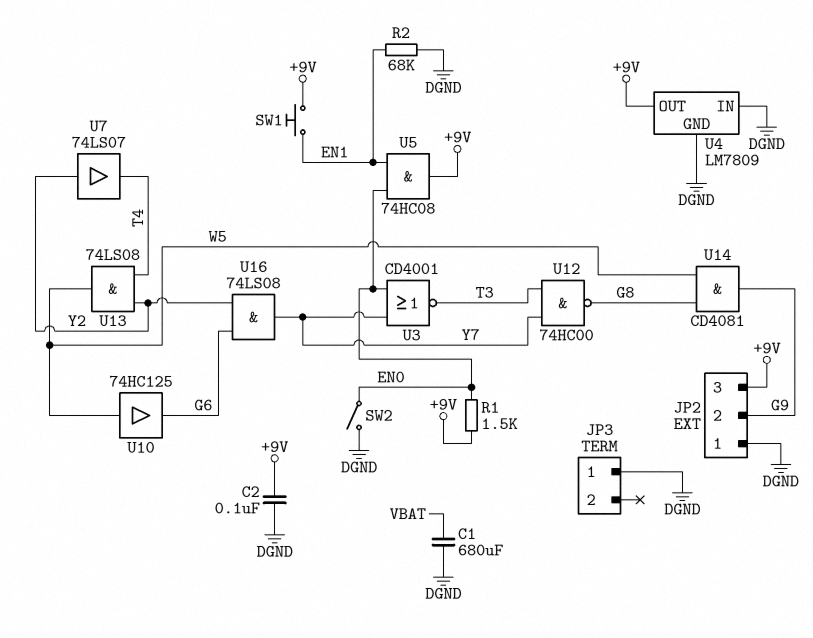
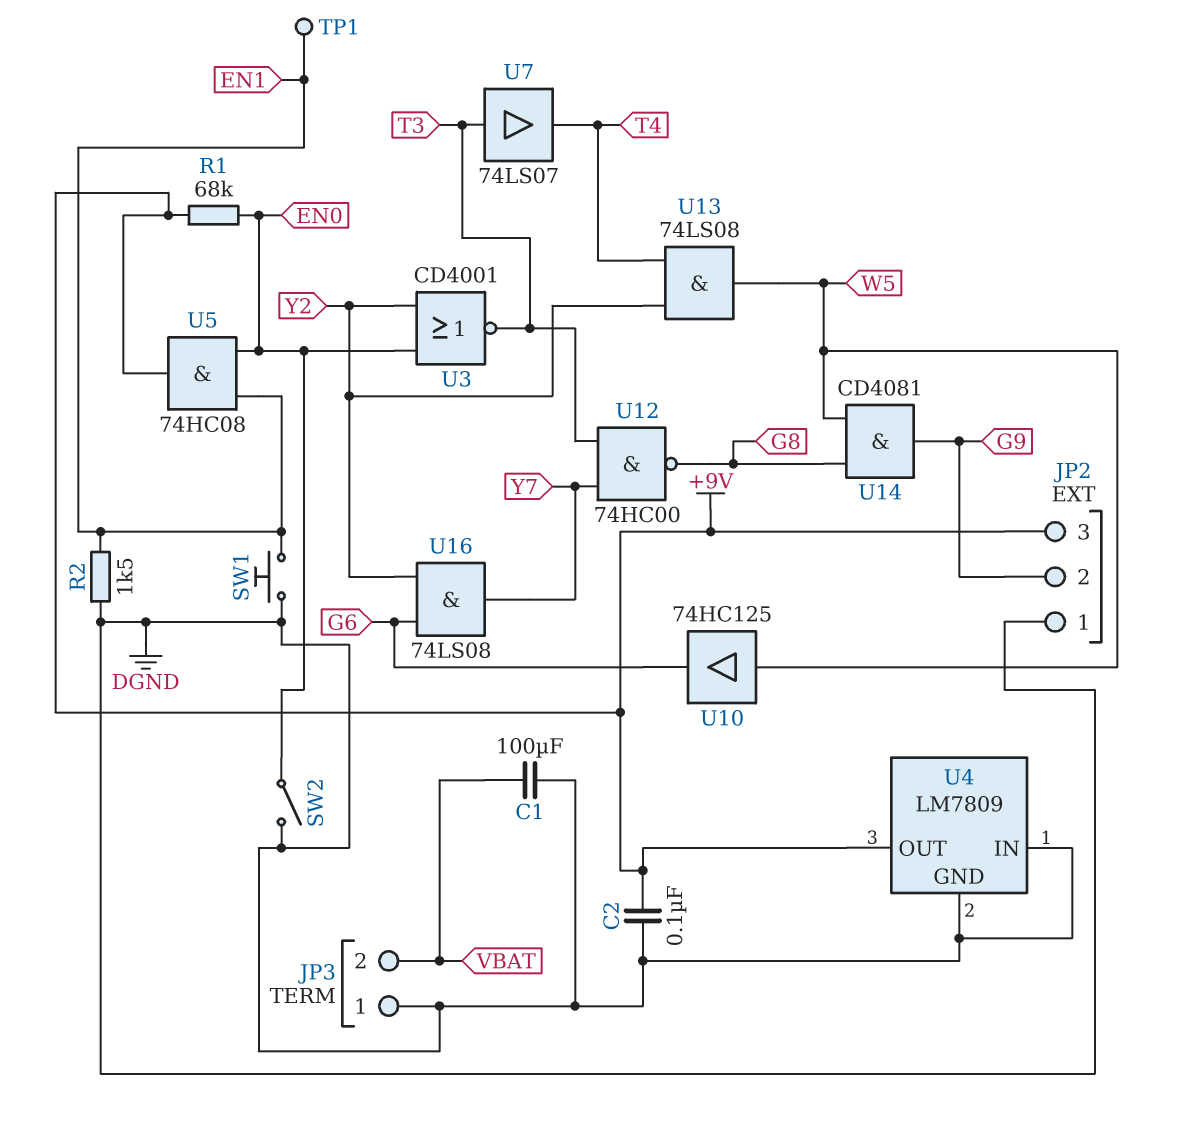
C1: 680uF (DGND, VBAT) -> 100uF (DGND, VBAT)
JP3 pin 2: none -> VBAT
R1: 1.5k (+9V, EN0) -> 68k (+9V, EN0)
R2: 68k (DGND, EN1) -> 1.5k (DGND, EN1)
SW1: button (+9V, EN1) -> button (DGND, EN1)
TP1: none -> test point (EN1)
U3: NOR CD4001 (in EN0, in Y7, out T3) -> NOR CD4001 (in EN0, in Y2, out T3)
U7: buffer 74LS07 (in Y2, out T4) -> buffer 74LS07 (in T3, out T4)

